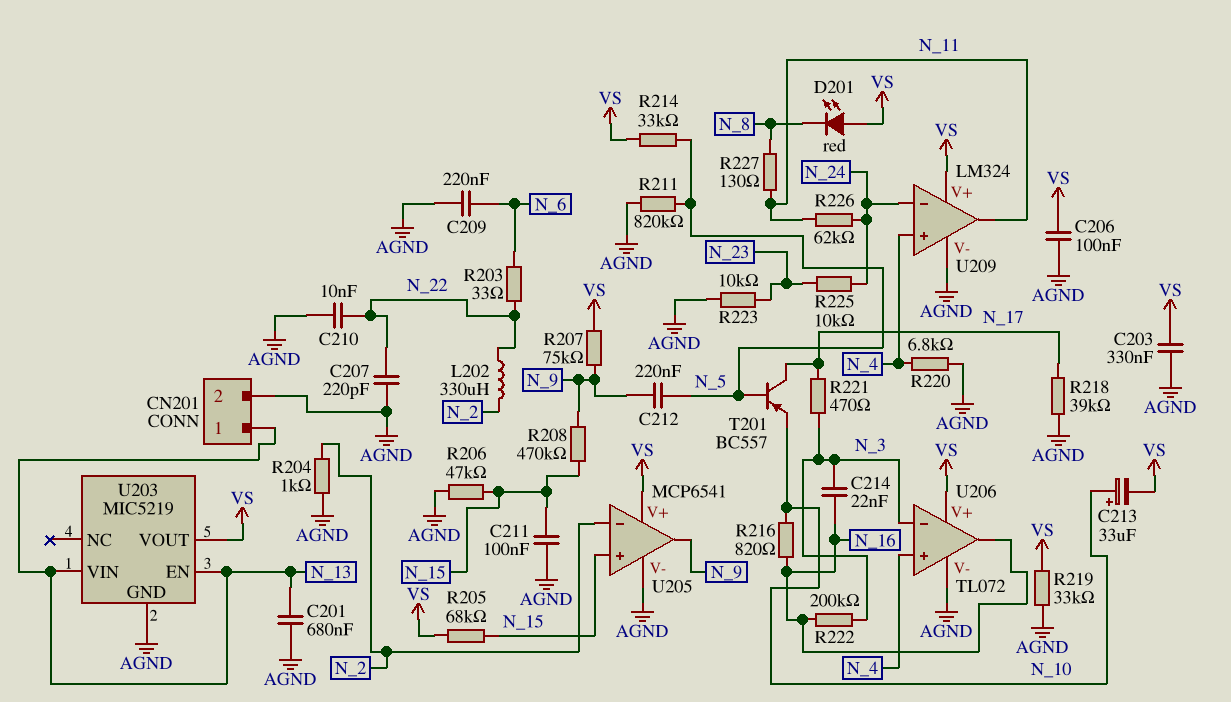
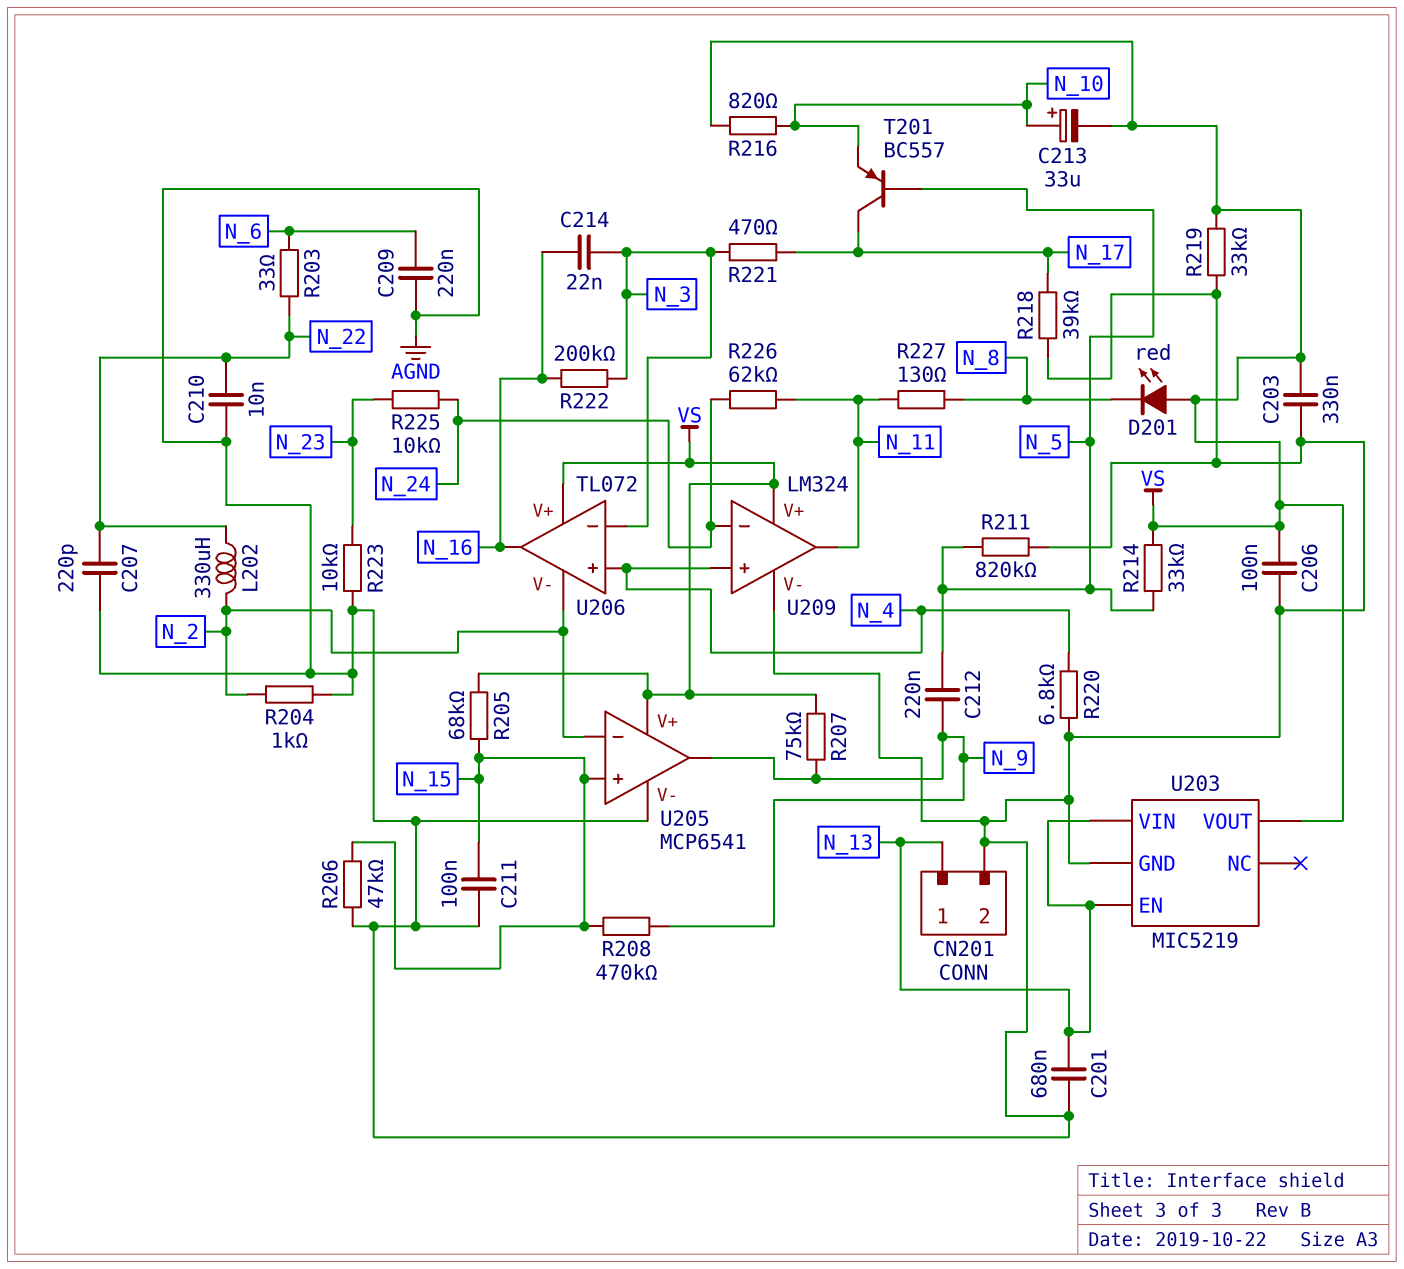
R216: 820 (N_10, N_16) -> 820 (N_10, VS)
U206 pin V-: AGND -> N_2

